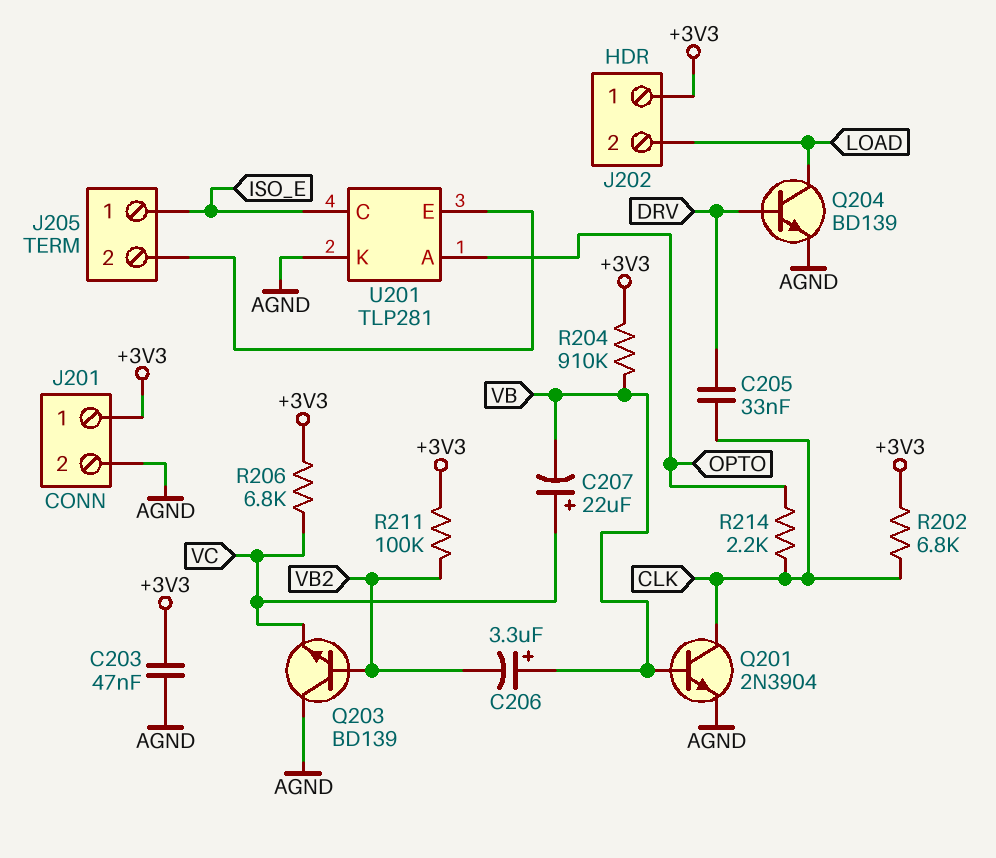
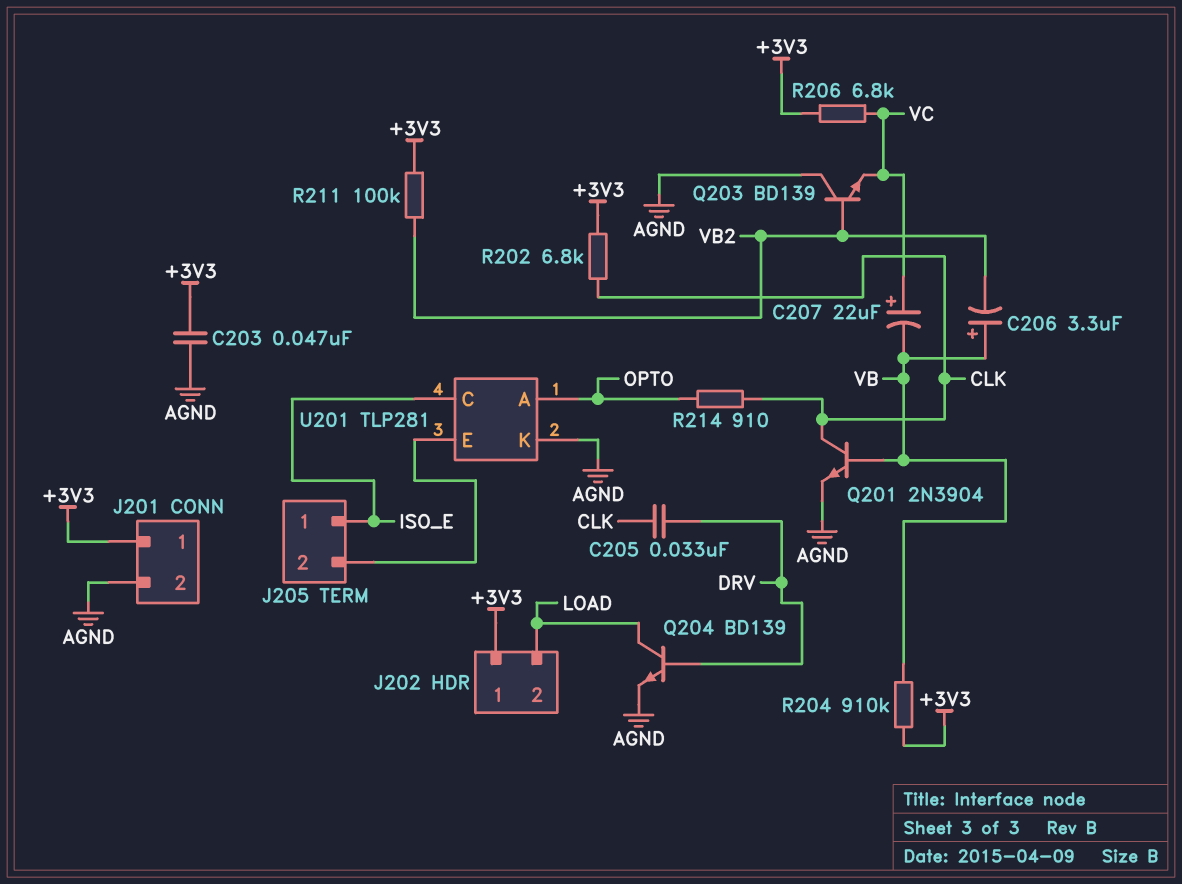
R214: 2.2k (CLK, OPTO) -> 910 (CLK, OPTO)

